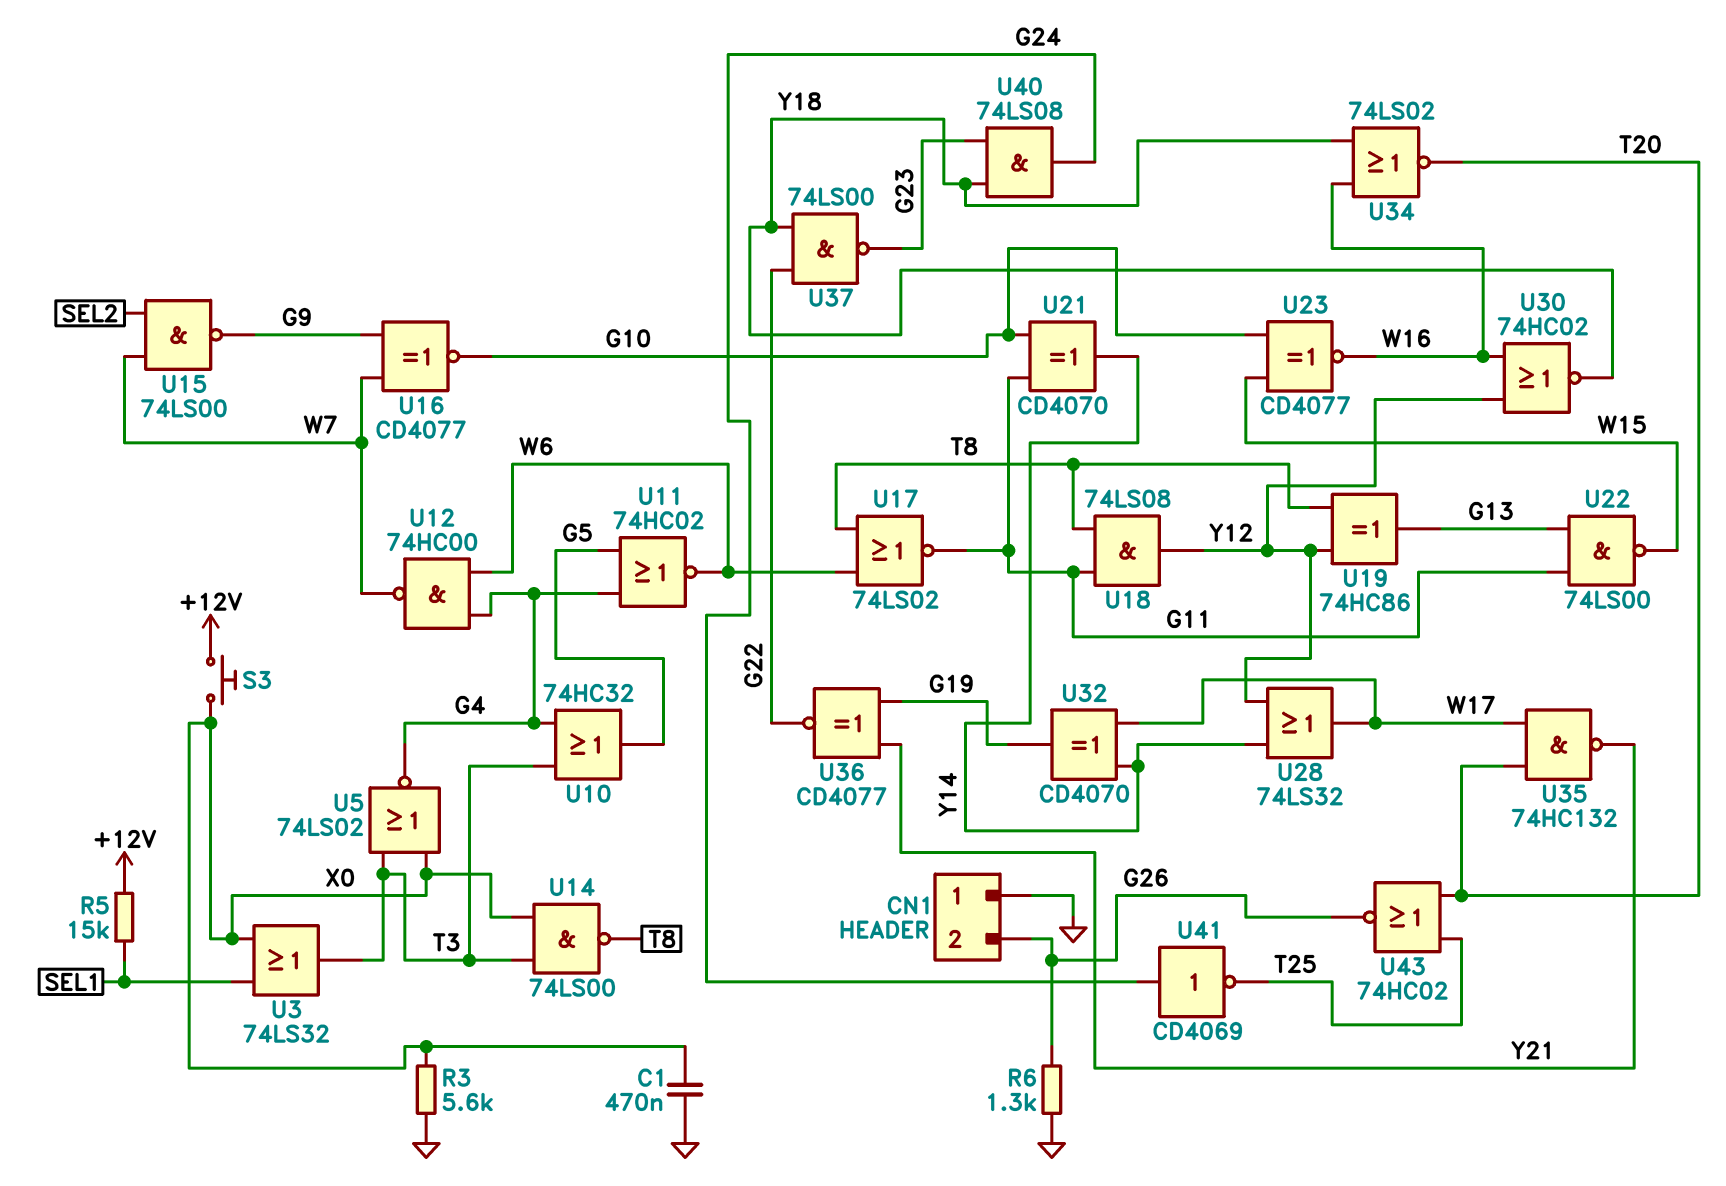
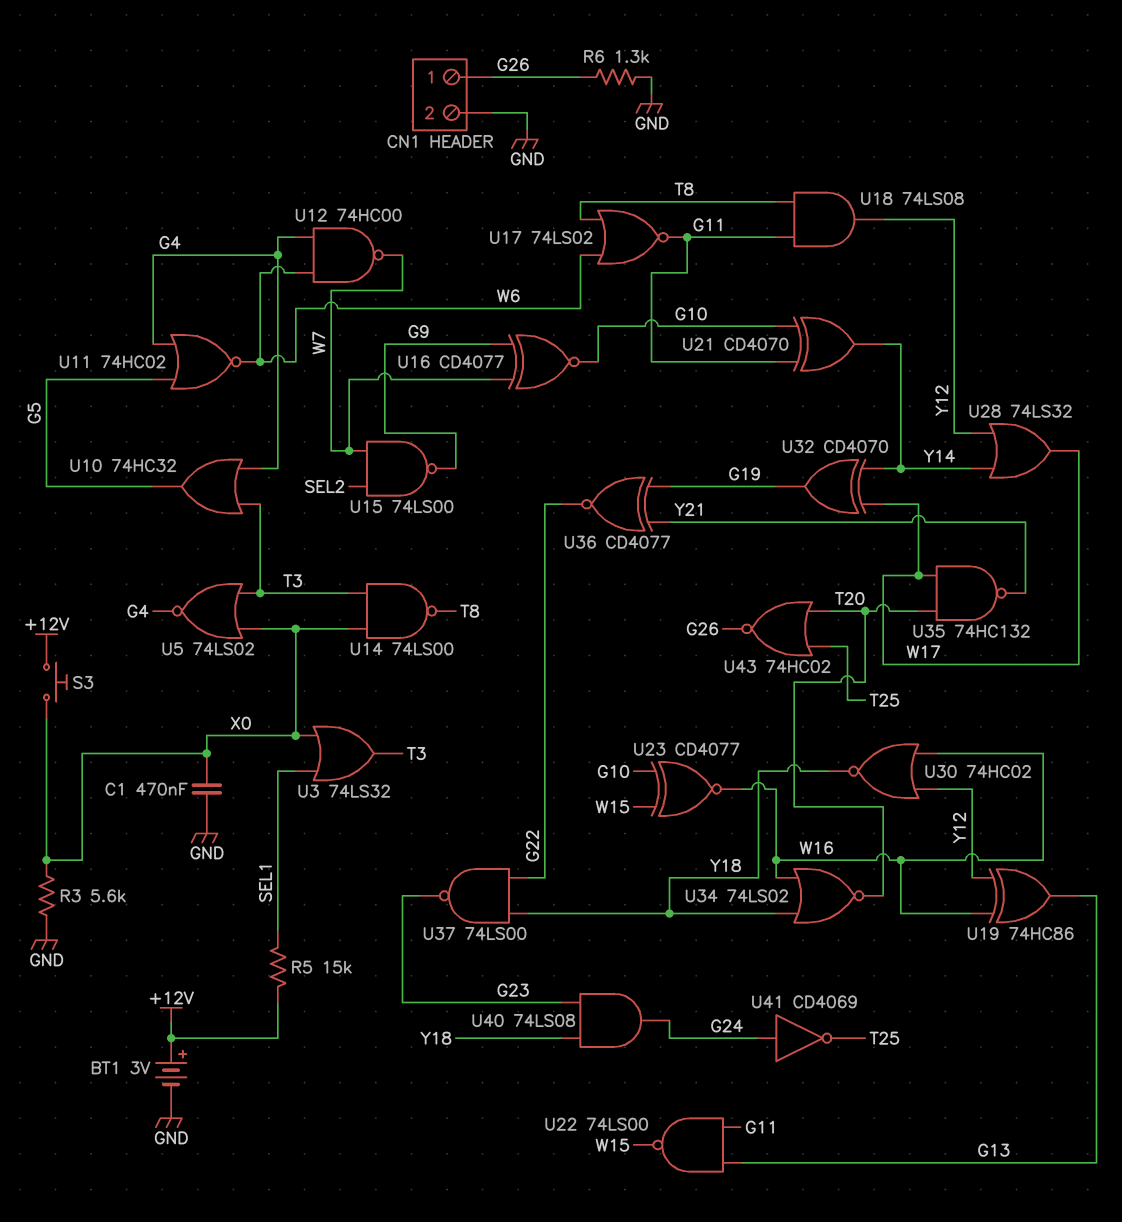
BT1: none -> 3V (plus +12V, minus GND)
CN1 pin 1: GND -> G26
CN1 pin 2: G26 -> GND
U19: XOR 74HC86 (in T8, in Y12, out G13) -> XOR 74HC86 (in W16, in Y12, out G13)

